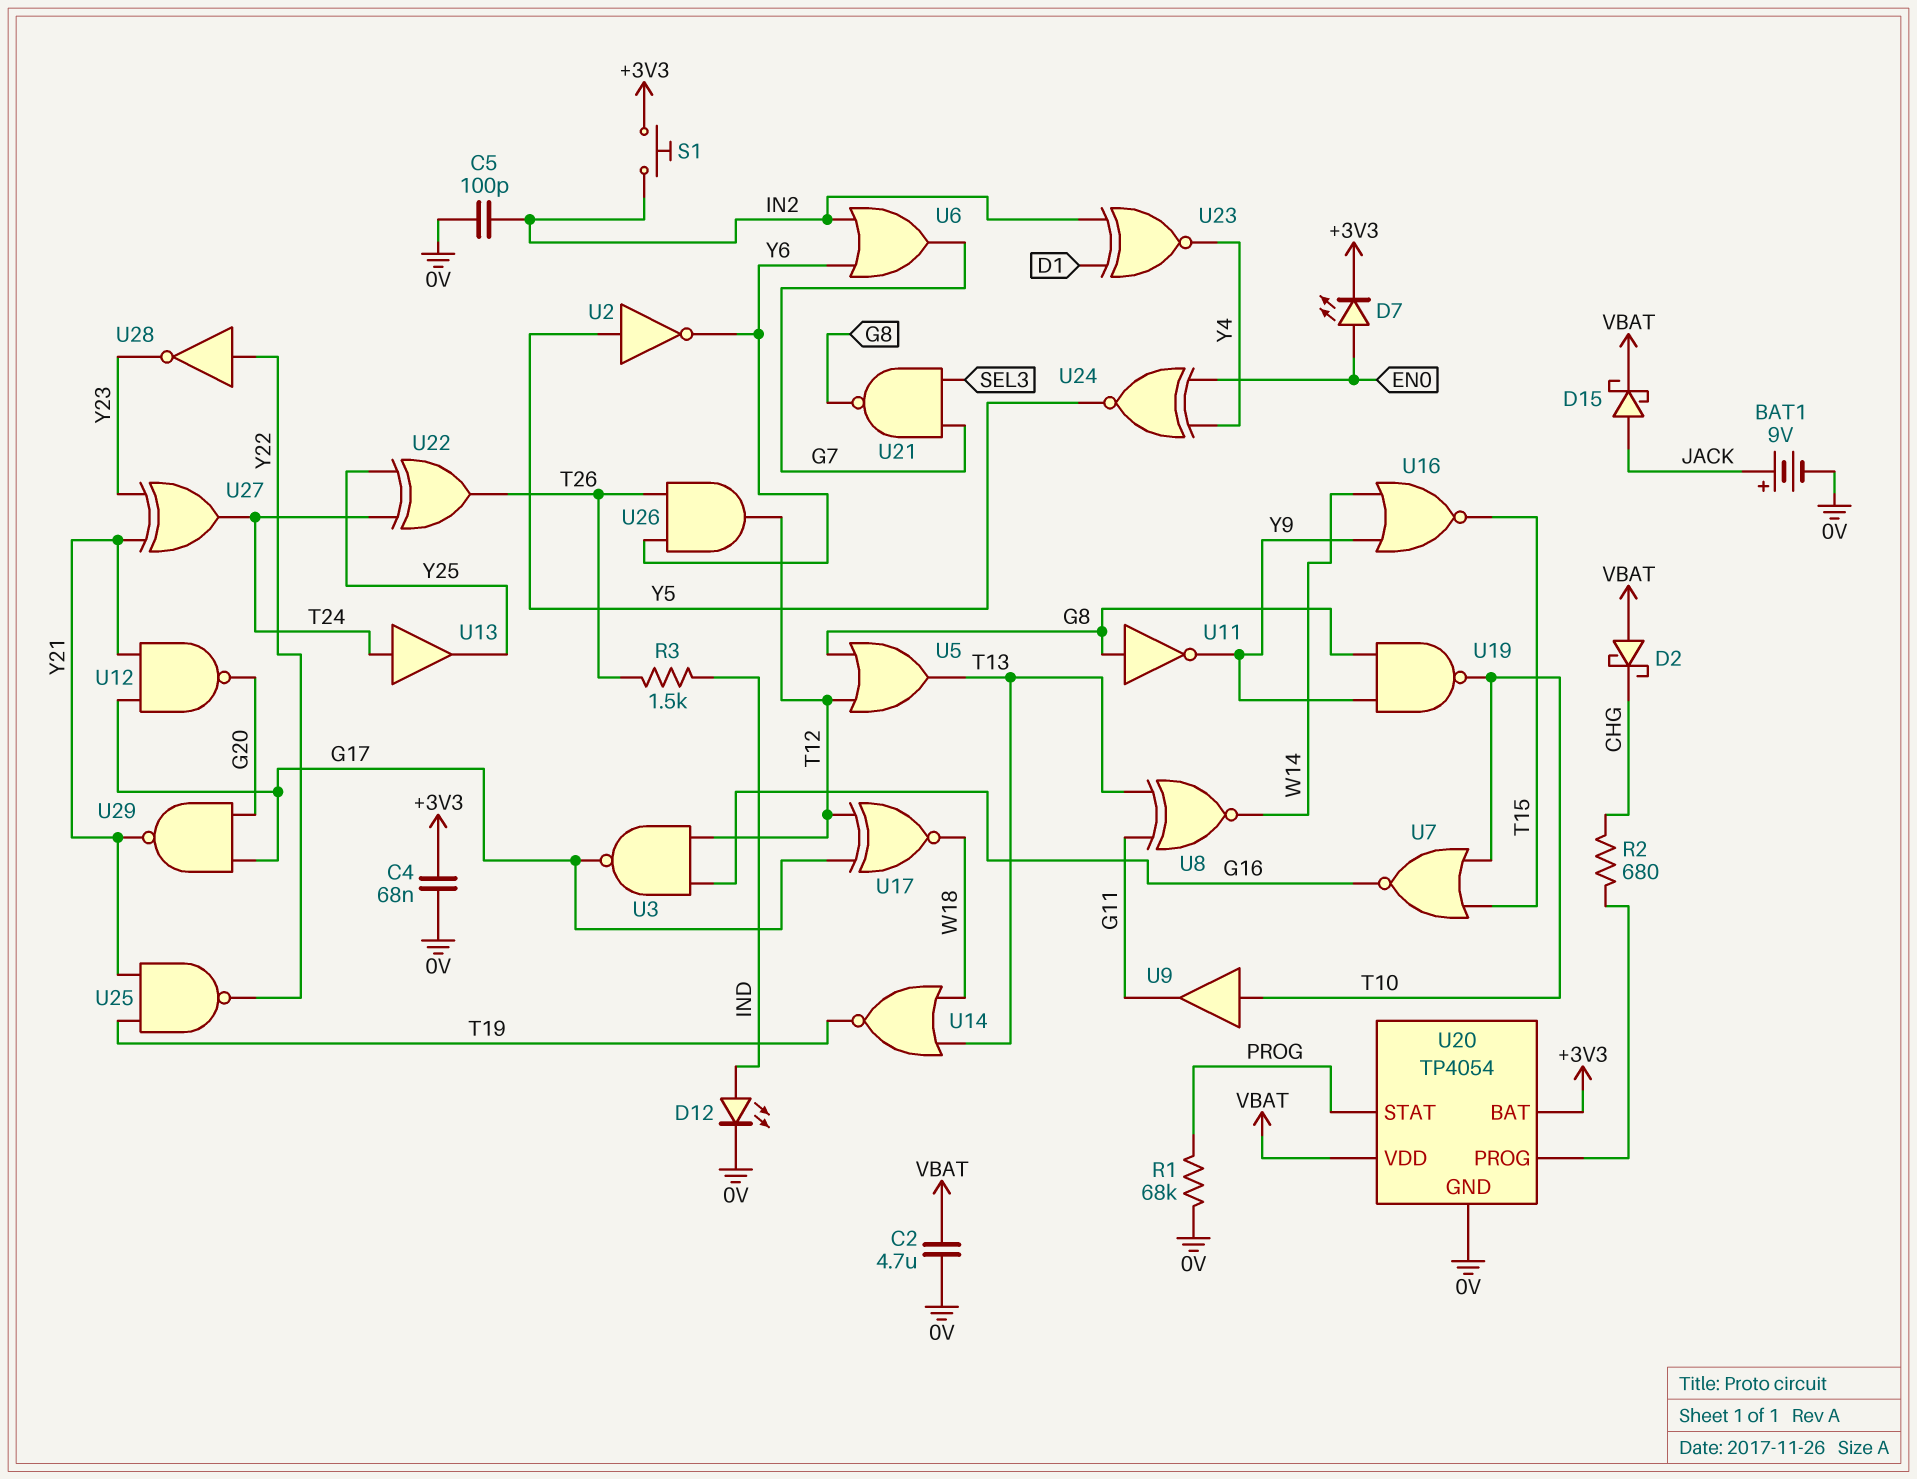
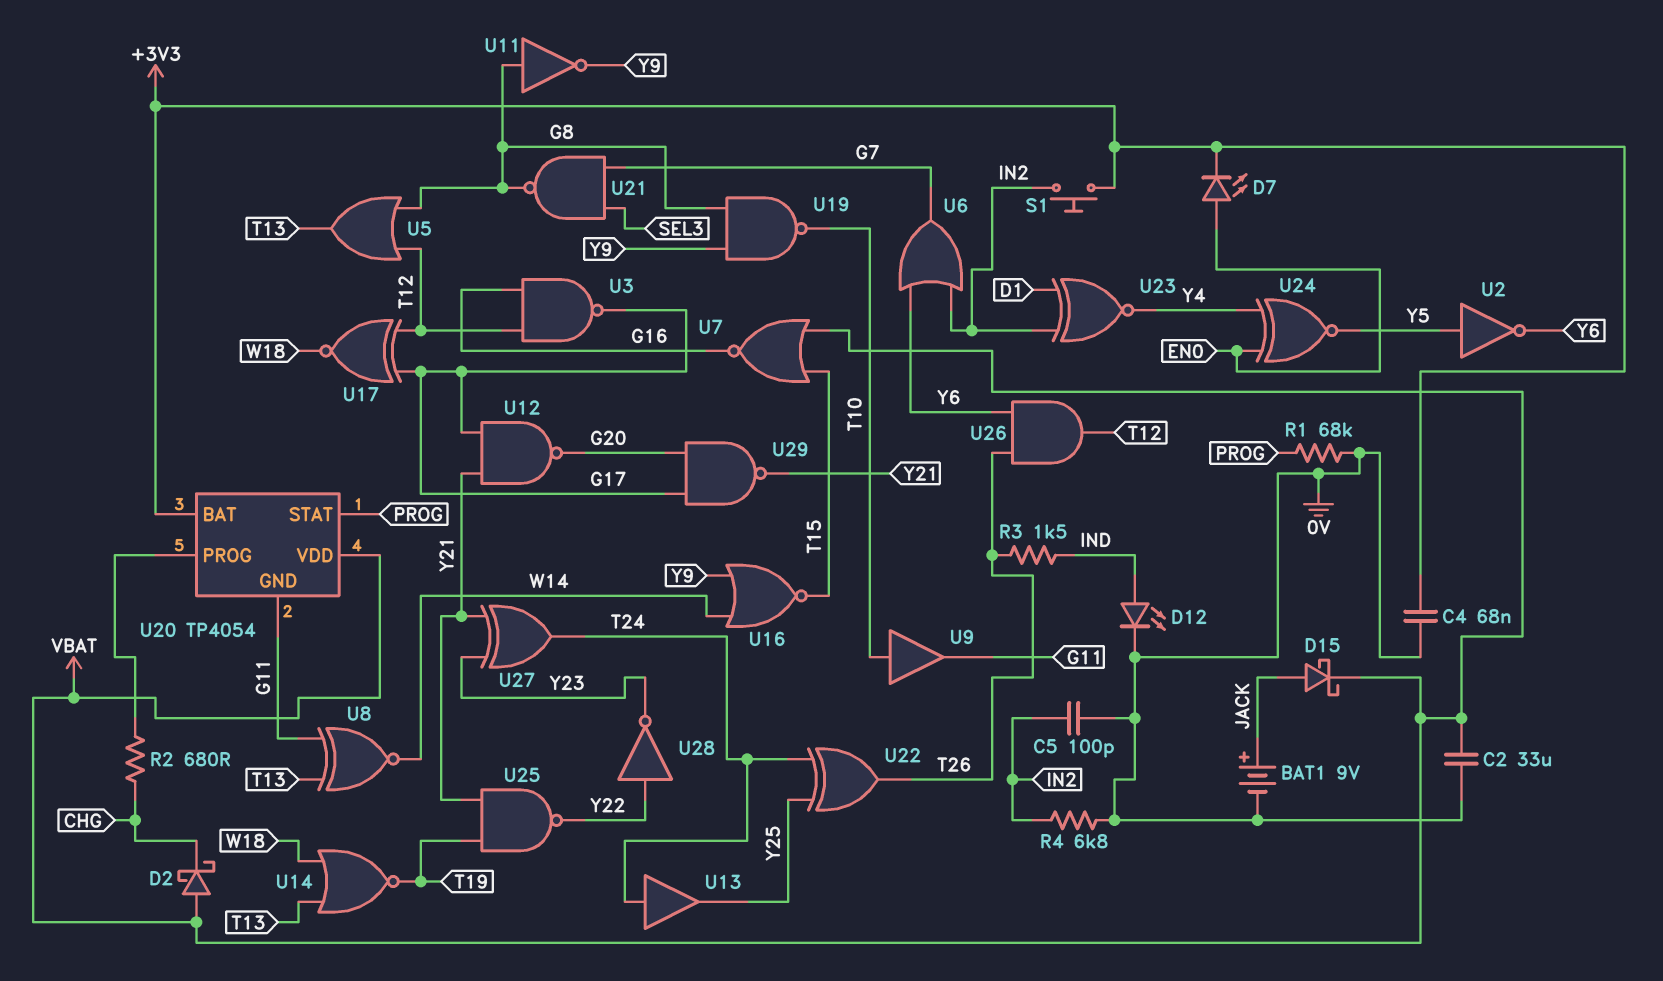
C2: 4.7uF (0V, VBAT) -> 33uF (0V, VBAT)
R4: none -> 6.8k (0V, IN2)
U7: NOR (in T10, in T15, out G16) -> NOR (in T15, in VBAT, out G16)
U20 pin GND: 0V -> G11

